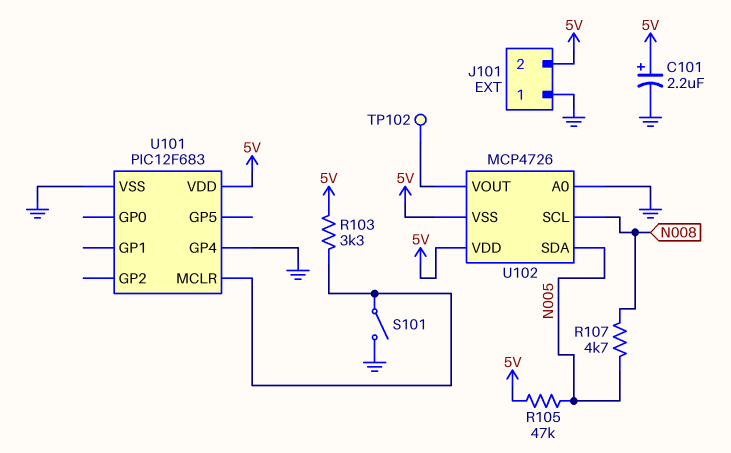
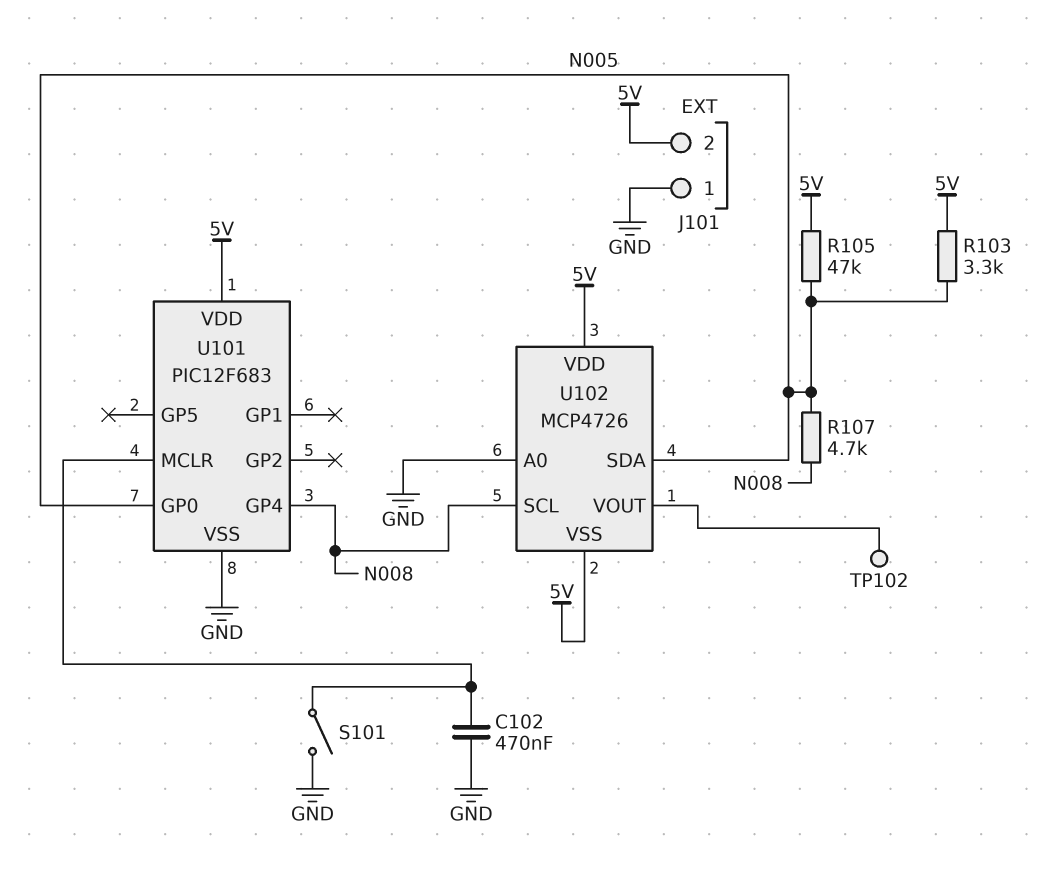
C101: 2.2uF (plus 5V, minus GND) -> none
C102: none -> 470nF (GND, U101/MCLR)
R103: 3.3k (5V, U101/MCLR) -> 3.3k (5V, N005)
U101 pin GP0: none -> N005
U101 pin GP4: GND -> N008

